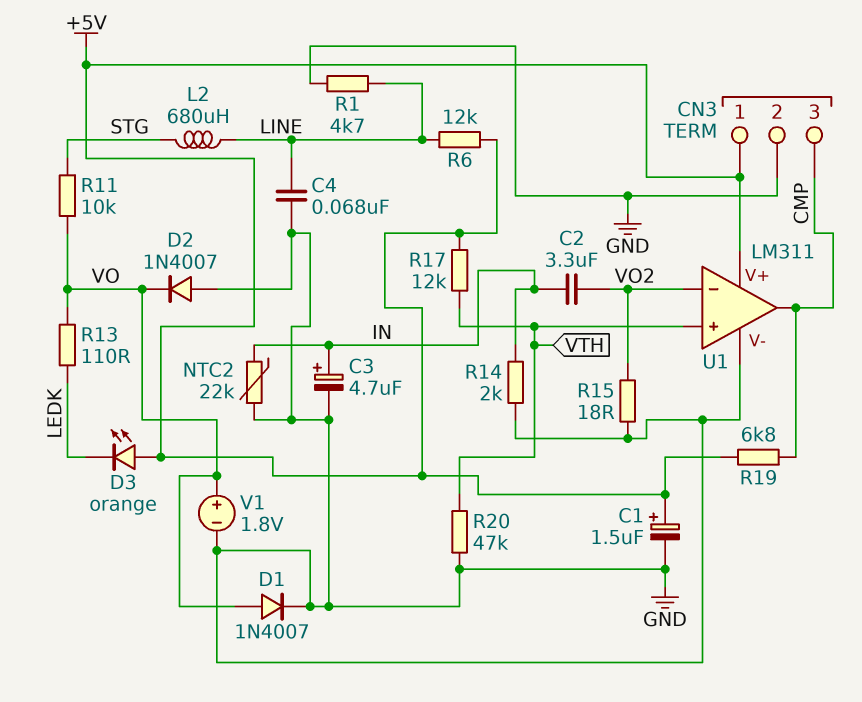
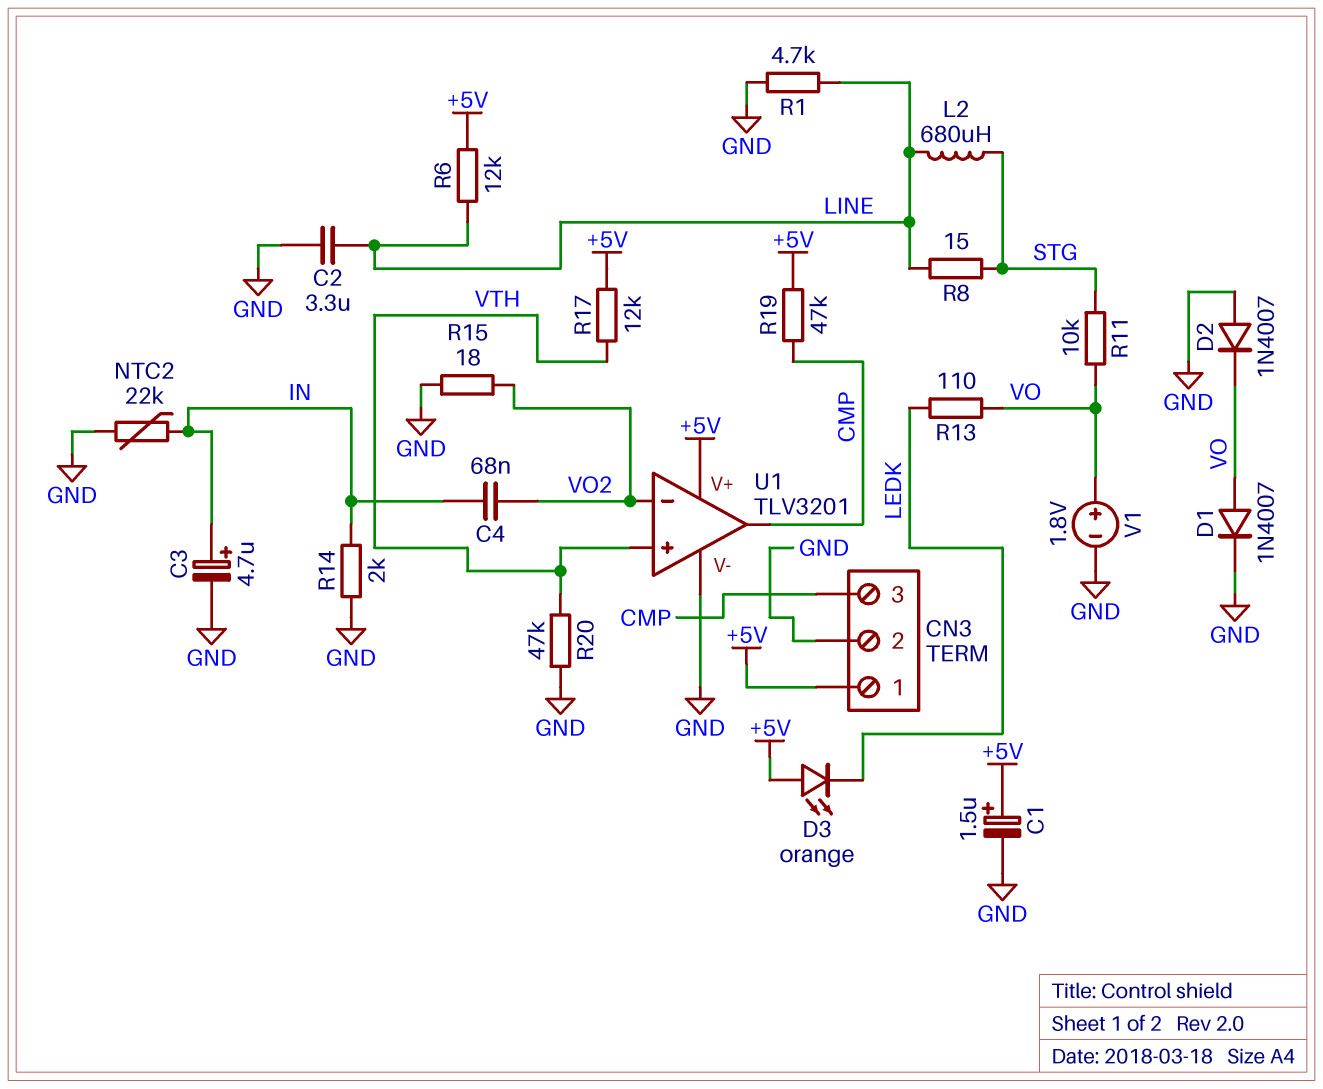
C2: 3.3uF (IN, VO2) -> 3.3uF (GND, LINE)
C4: 68nF (GND, LINE) -> 68nF (IN, VO2)
R8: none -> 15 (LINE, STG)
R19: 6.8k (+5V, CMP) -> 47k (+5V, CMP)
U1: LM311 -> TLV3201

